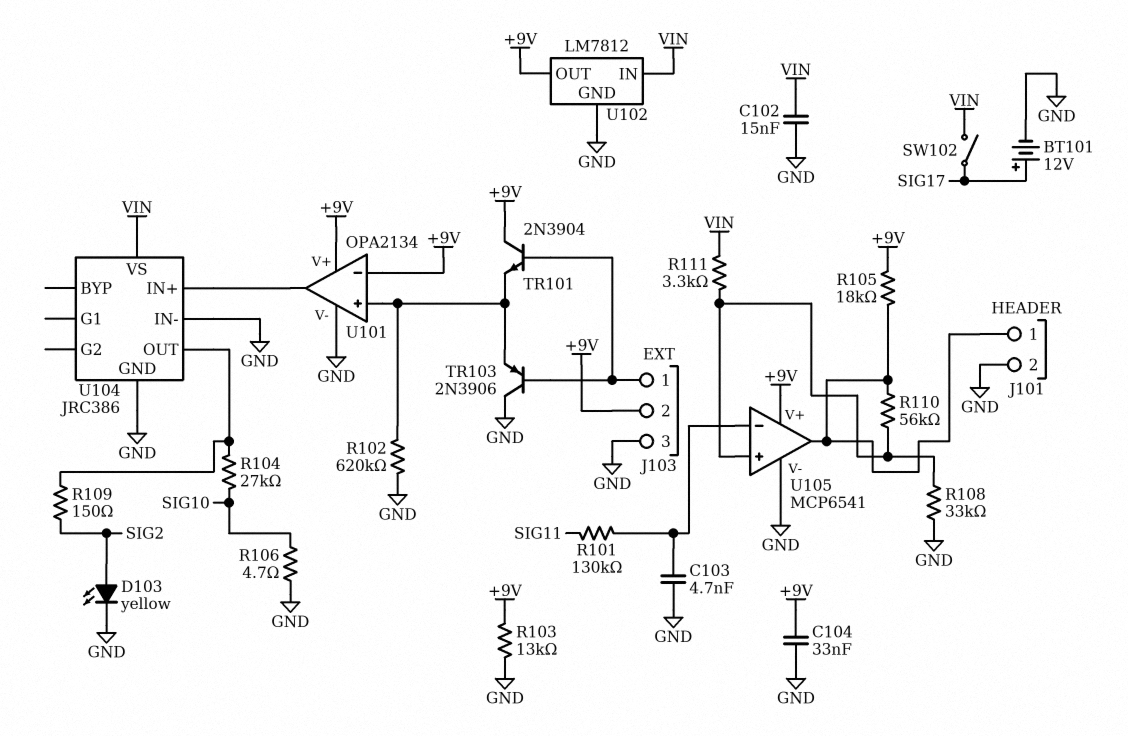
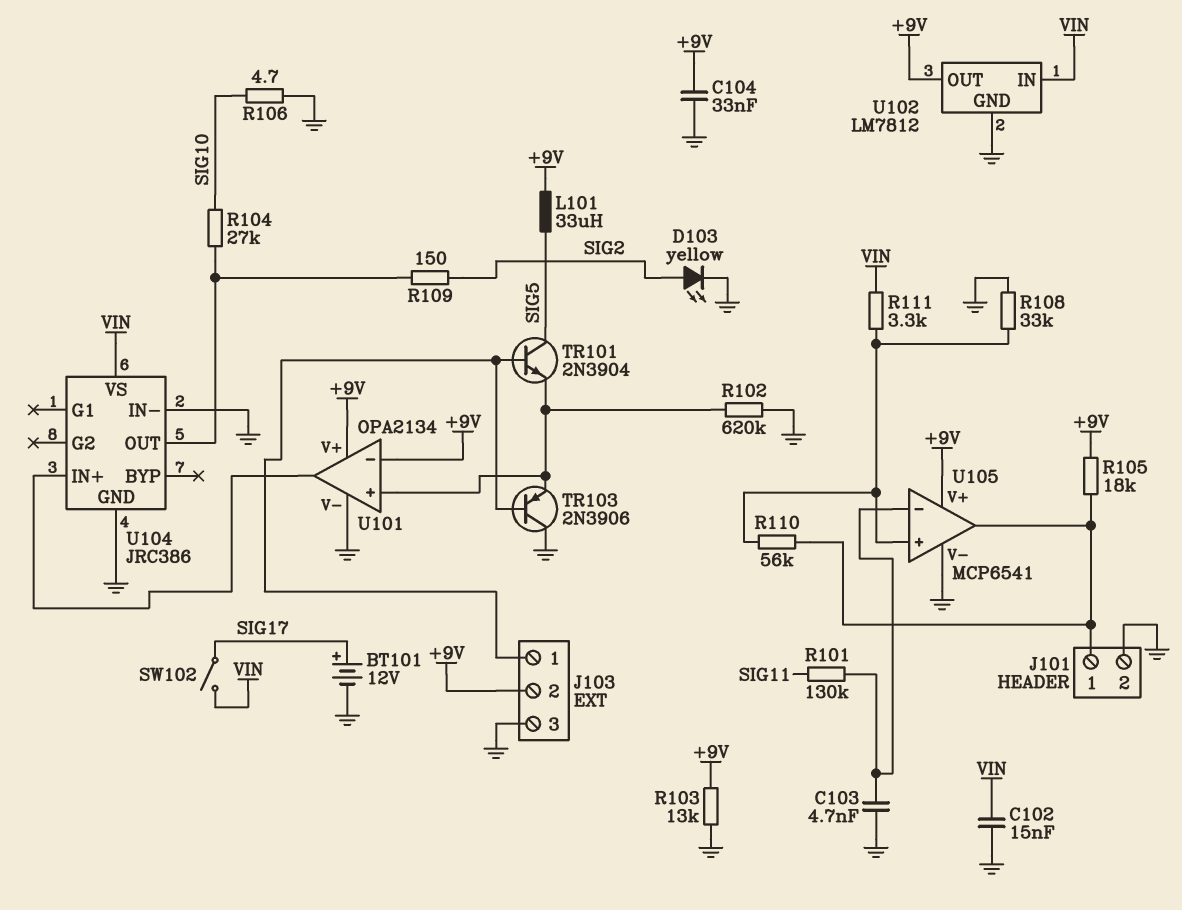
L101: none -> 33uH (+9V, SIG5)
TR101: NPN 2N3904 (B J103/1, C +9V, E U101/in+) -> NPN 2N3904 (B J103/1, C SIG5, E U101/in+)

